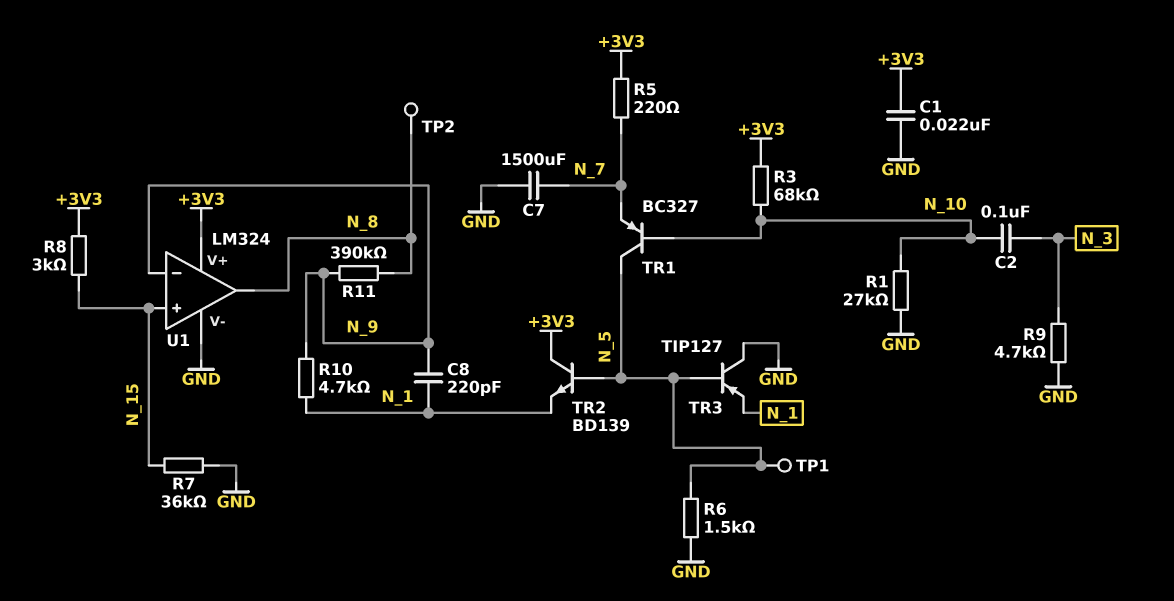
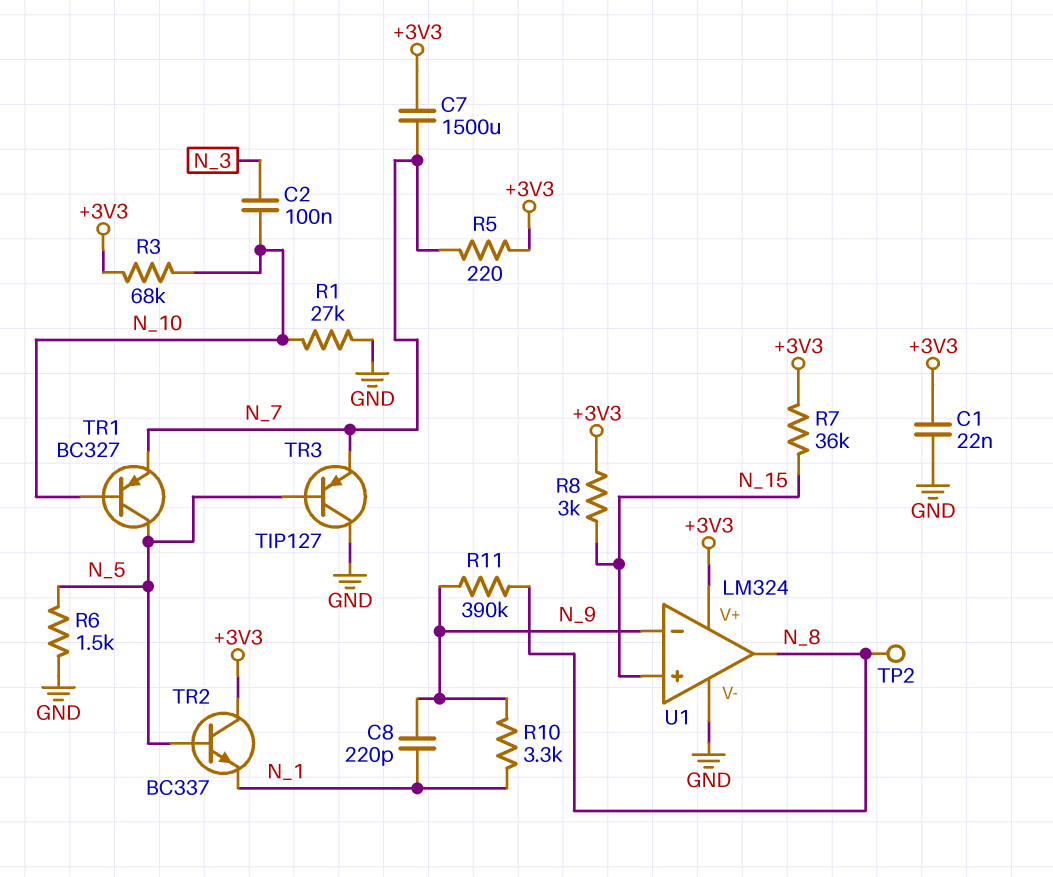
C7: 1500uF (GND, N_7) -> 1500uF (+3V3, N_7)
R7: 36k (GND, N_15) -> 36k (+3V3, N_15)
R9: 4.7k (GND, N_3) -> none
R10: 4.7k (N_1, N_9) -> 3.3k (N_1, N_9)
TP1: test point (N_5) -> none
TR2: NPN BD139 (B N_5, C +3V3, E N_1) -> NPN BC337 (B N_5, C +3V3, E N_1)
TR3: PNP TIP127 (B N_5, C GND, E N_1) -> PNP TIP127 (B N_5, C GND, E N_7)

